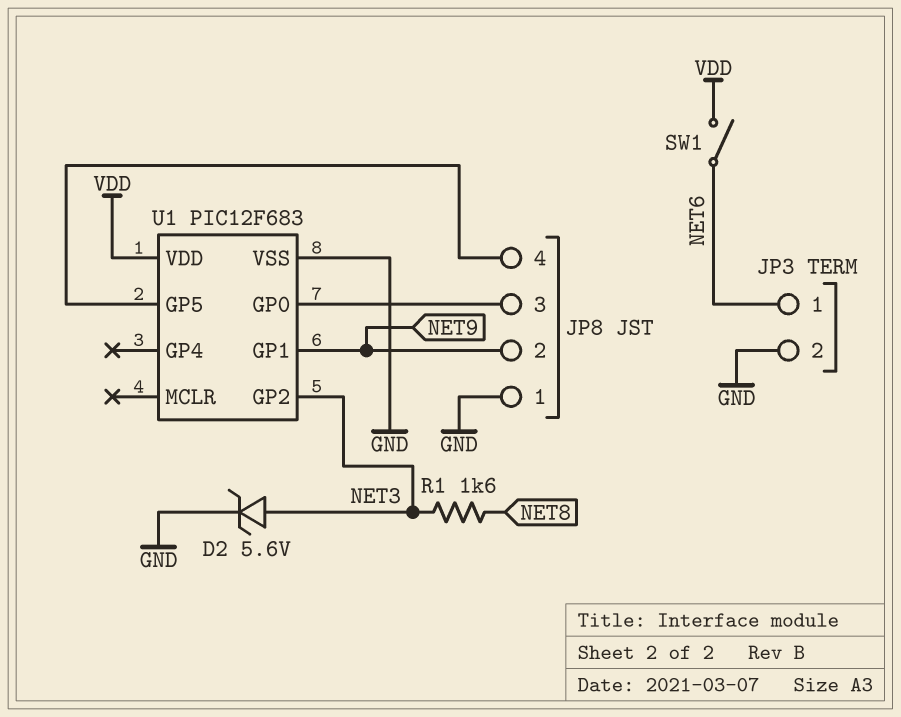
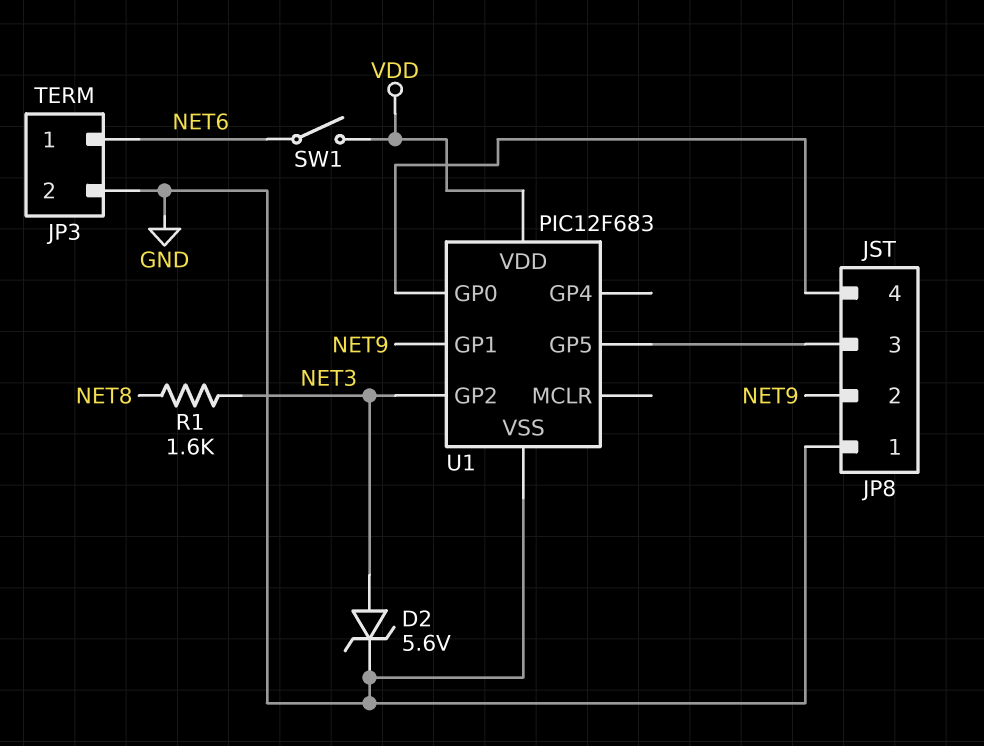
U1 pin GP0: JP8/3 -> JP8/4
U1 pin GP5: JP8/4 -> JP8/3

